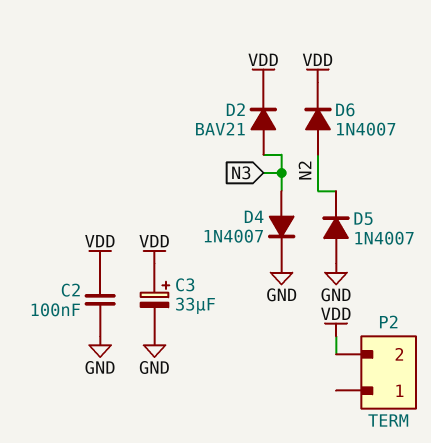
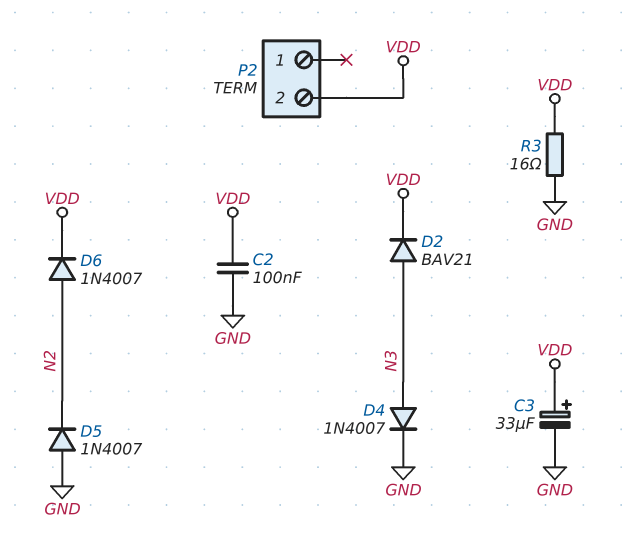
R3: none -> 16 (GND, VDD)

